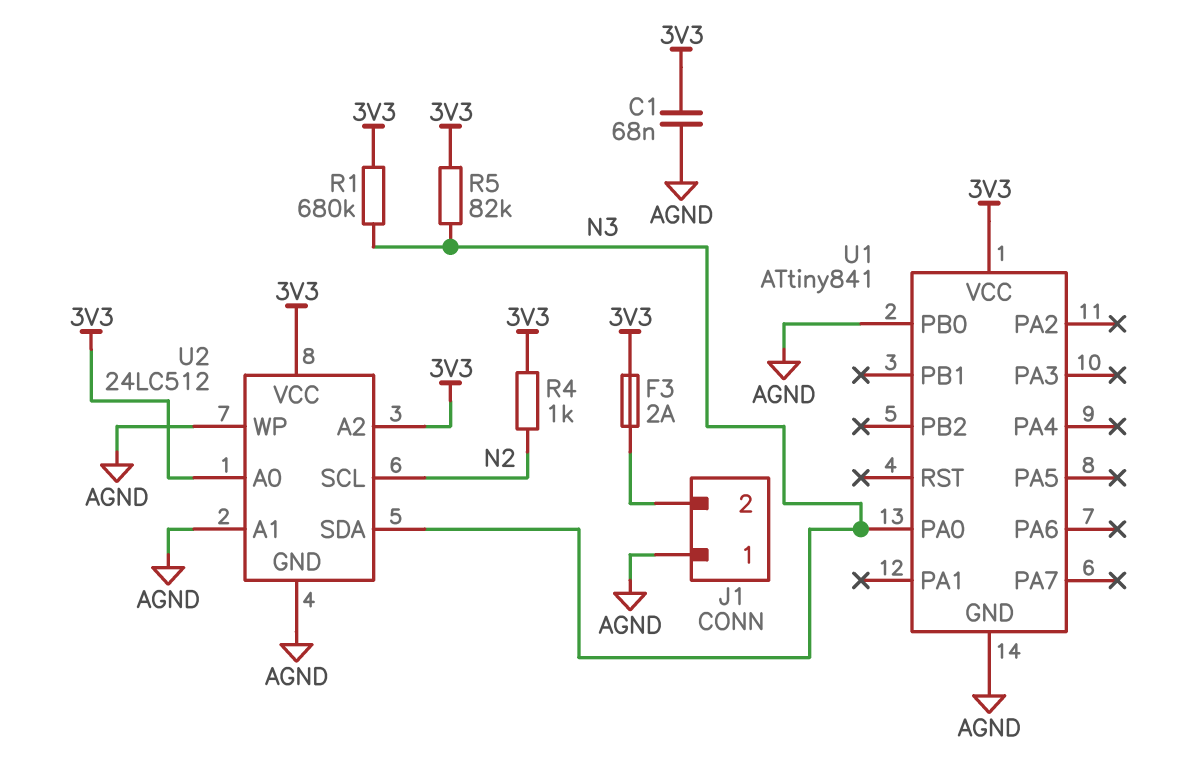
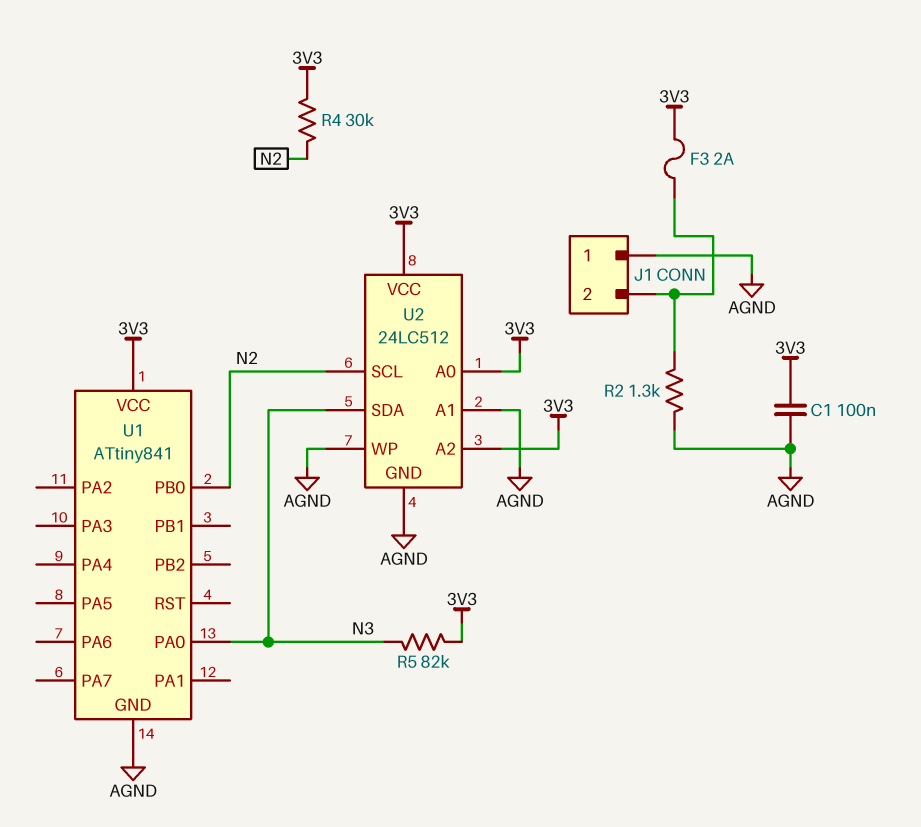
C1: 68nF (3V3, AGND) -> 100nF (3V3, AGND)
R1: 680k (3V3, N3) -> none
R2: none -> 1.3k (AGND, J1/2)
R4: 1k (3V3, N2) -> 30k (3V3, N2)
U1 pin PB0: AGND -> N2

